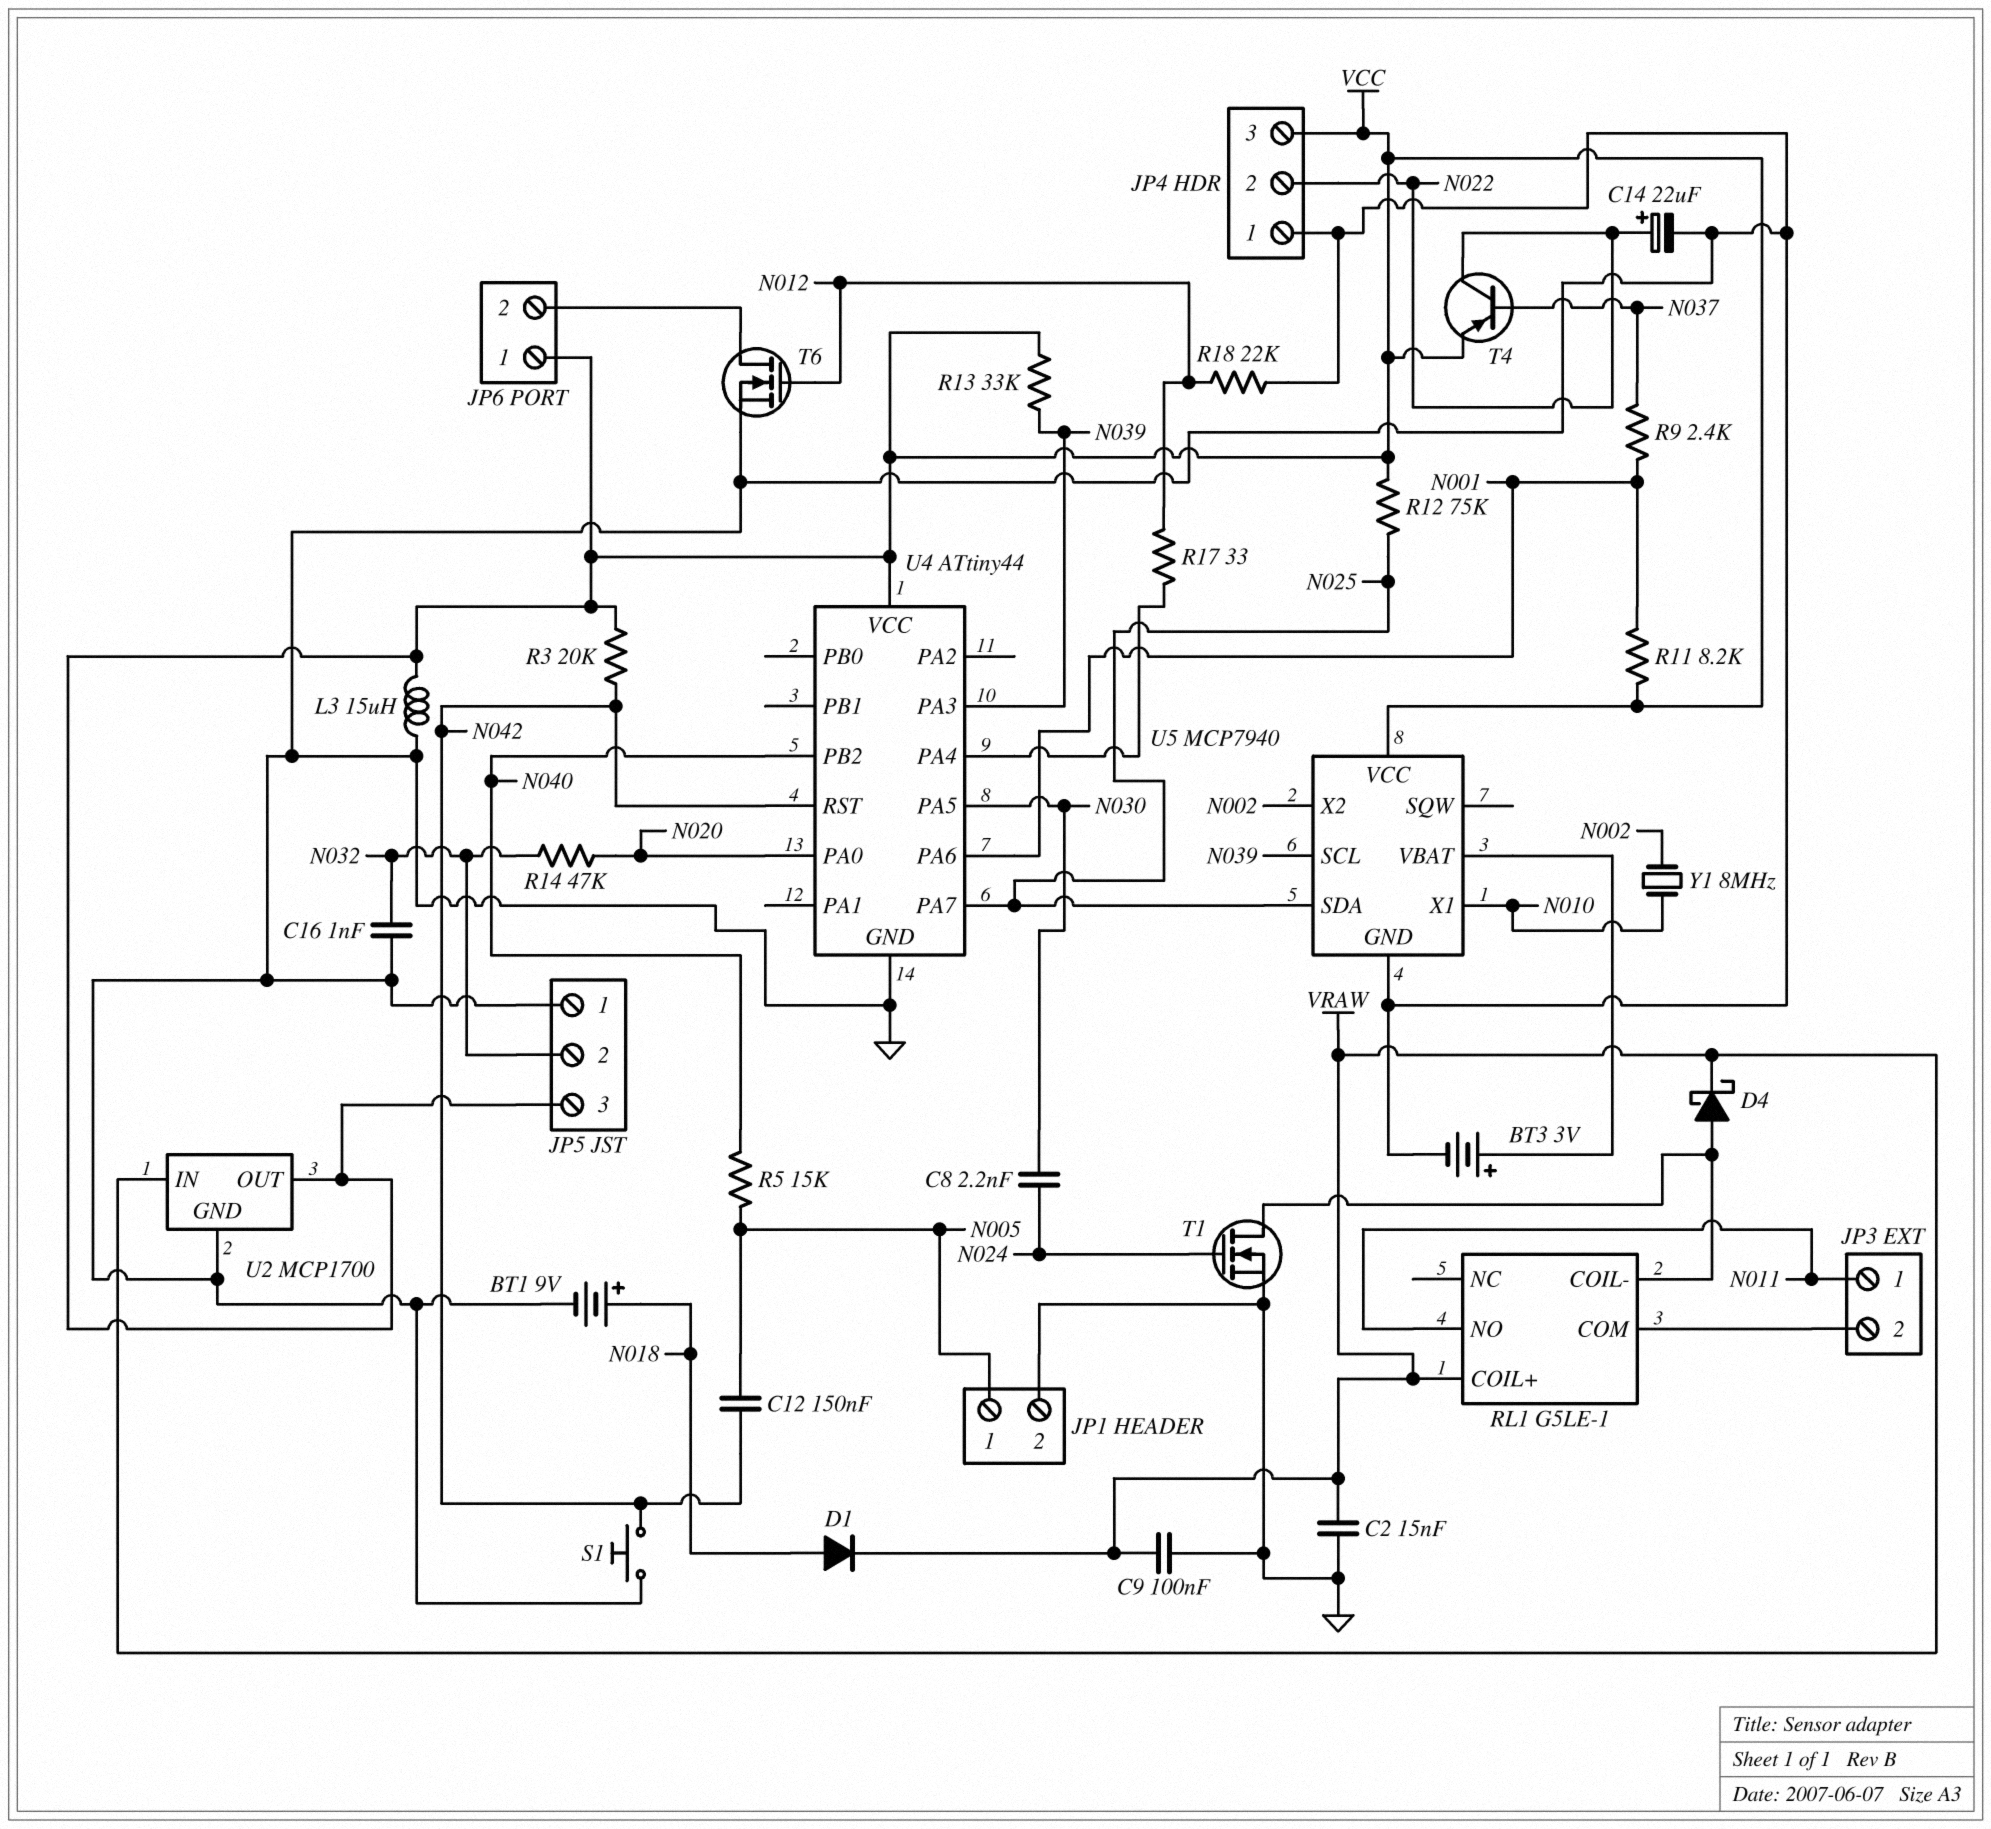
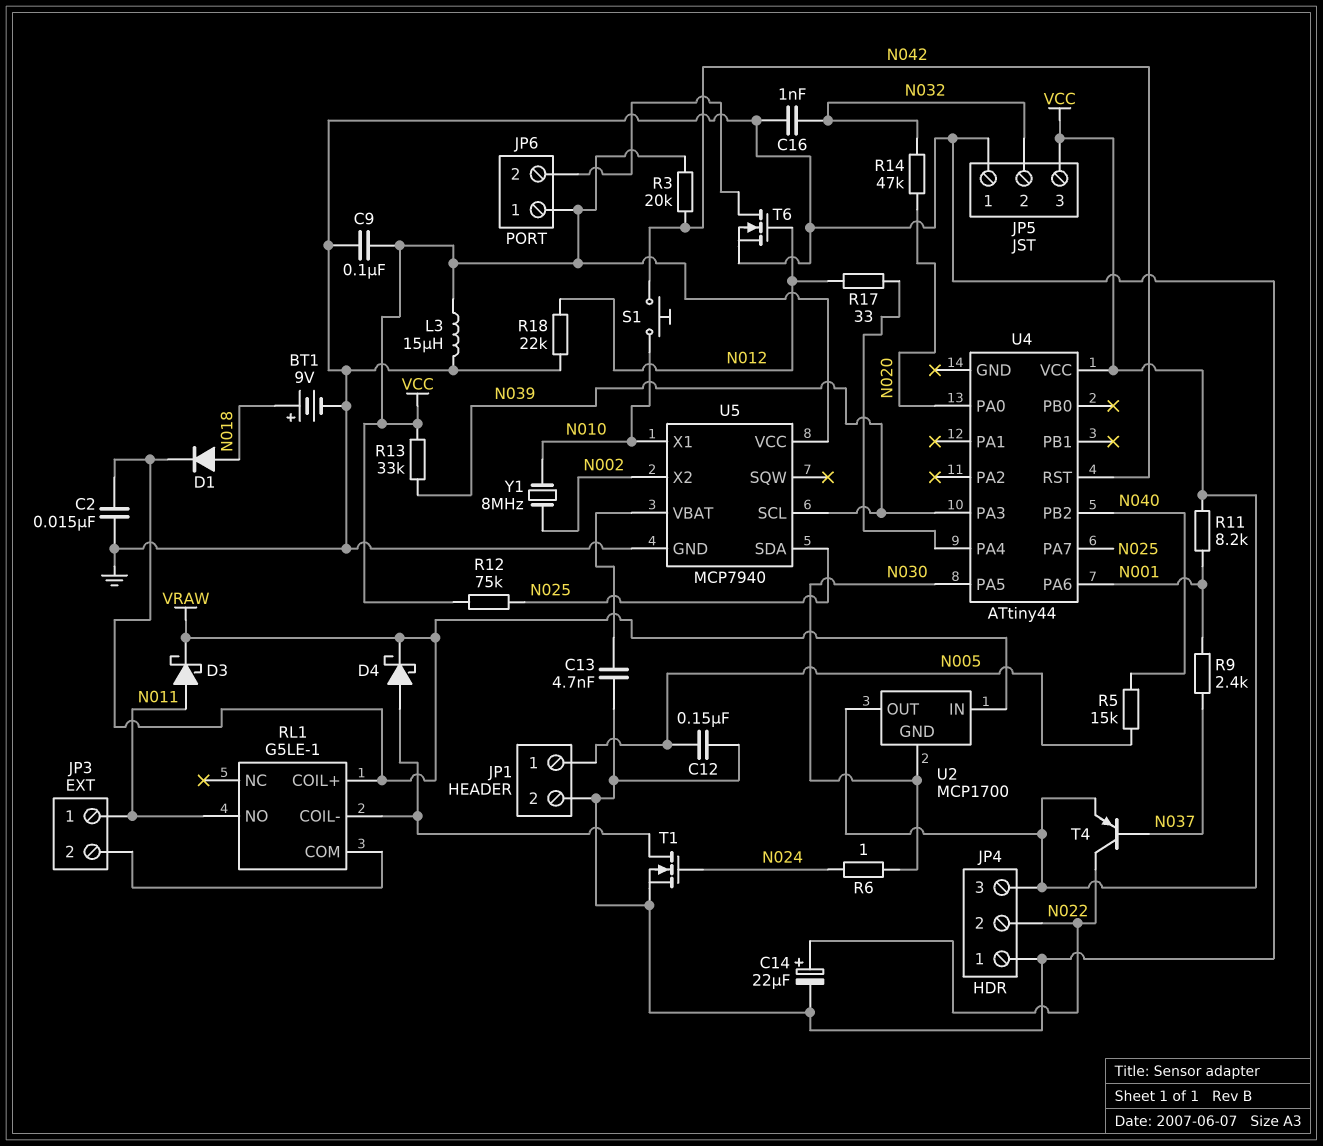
BT3: 3V (plus U5/VBAT, minus GND) -> none
C8: 2.2nF (N024, N030) -> none
C9: 100nF (GND, VRAW) -> 100nF (GND, VCC)
C12: 150nF (N005, N042) -> 150nF (GND, N005)
C13: none -> 4.7nF (GND, U5/VBAT)
D3: none -> schottky (A N011, K VRAW)
R6: none -> 1 (N024, N030)
S1: button (GND, N042) -> button (N010, N042)
U2 pin GND: GND -> N030
U4 pin GND: GND -> none

